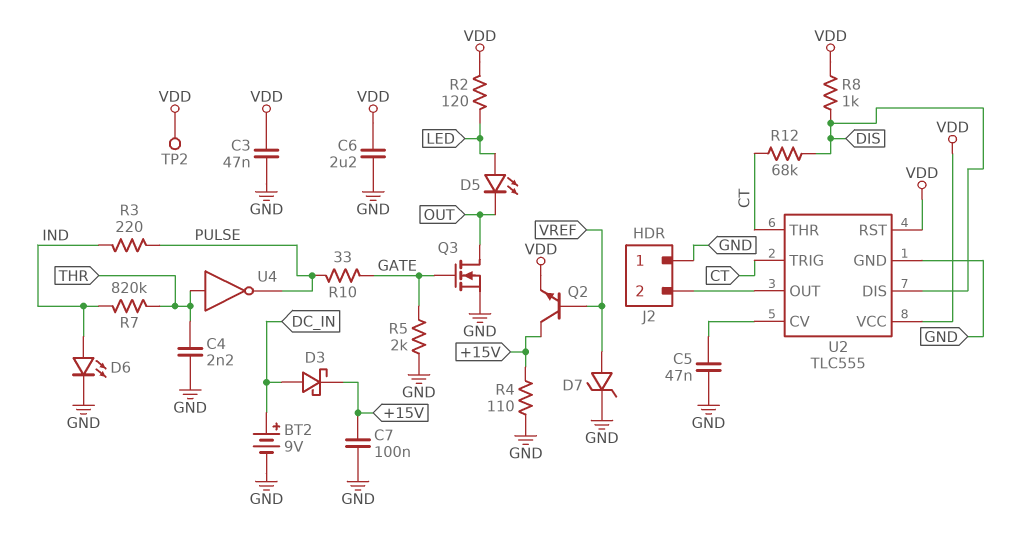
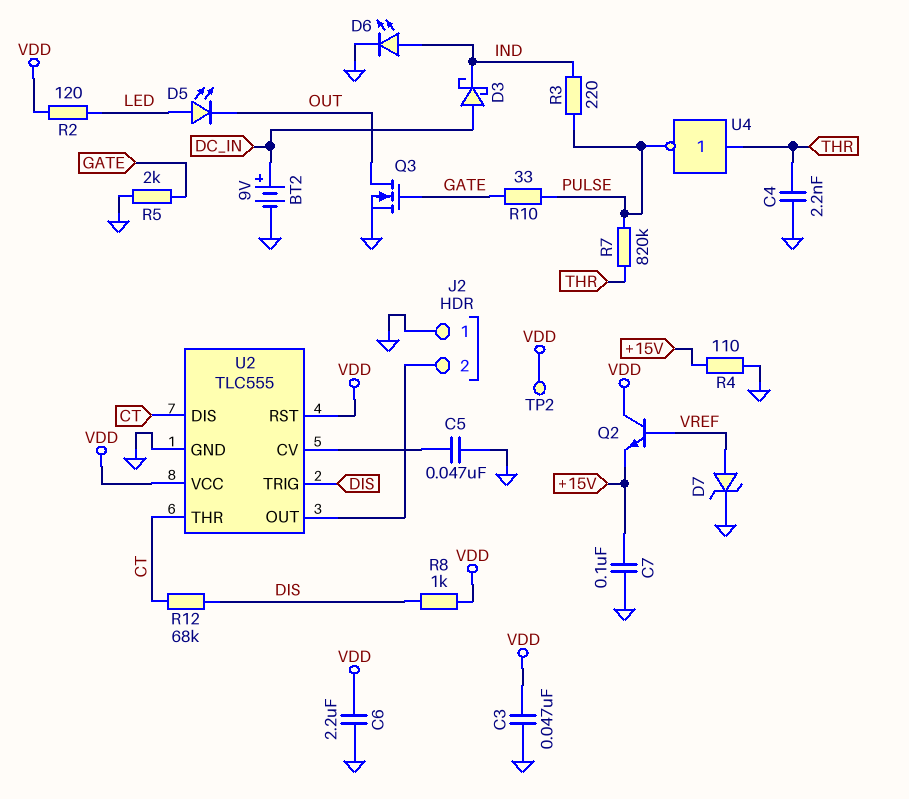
D3: schottky (A DC_IN, K +15V) -> schottky (A DC_IN, K IND)
Q2: NPN (B VREF, C +15V, E VDD) -> NPN (B VREF, C VDD, E +15V)
R7: 820k (IND, THR) -> 820k (PULSE, THR)
U2 pin DIS: DIS -> CT
U2 pin TRIG: CT -> DIS

